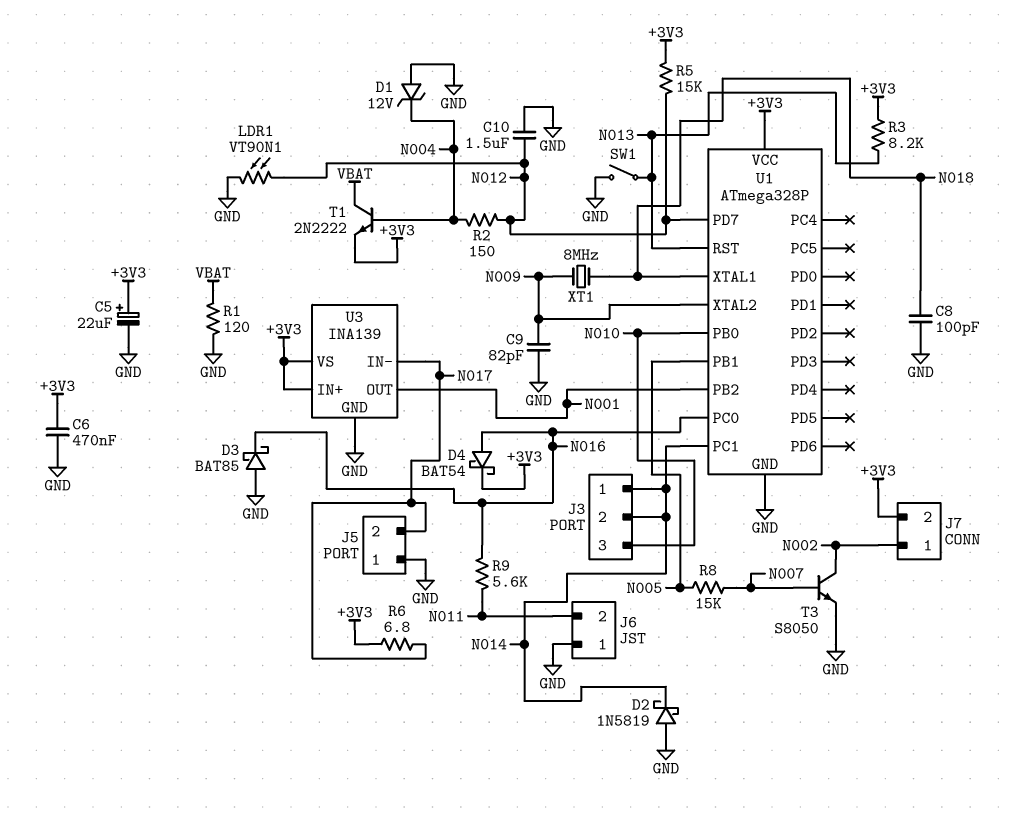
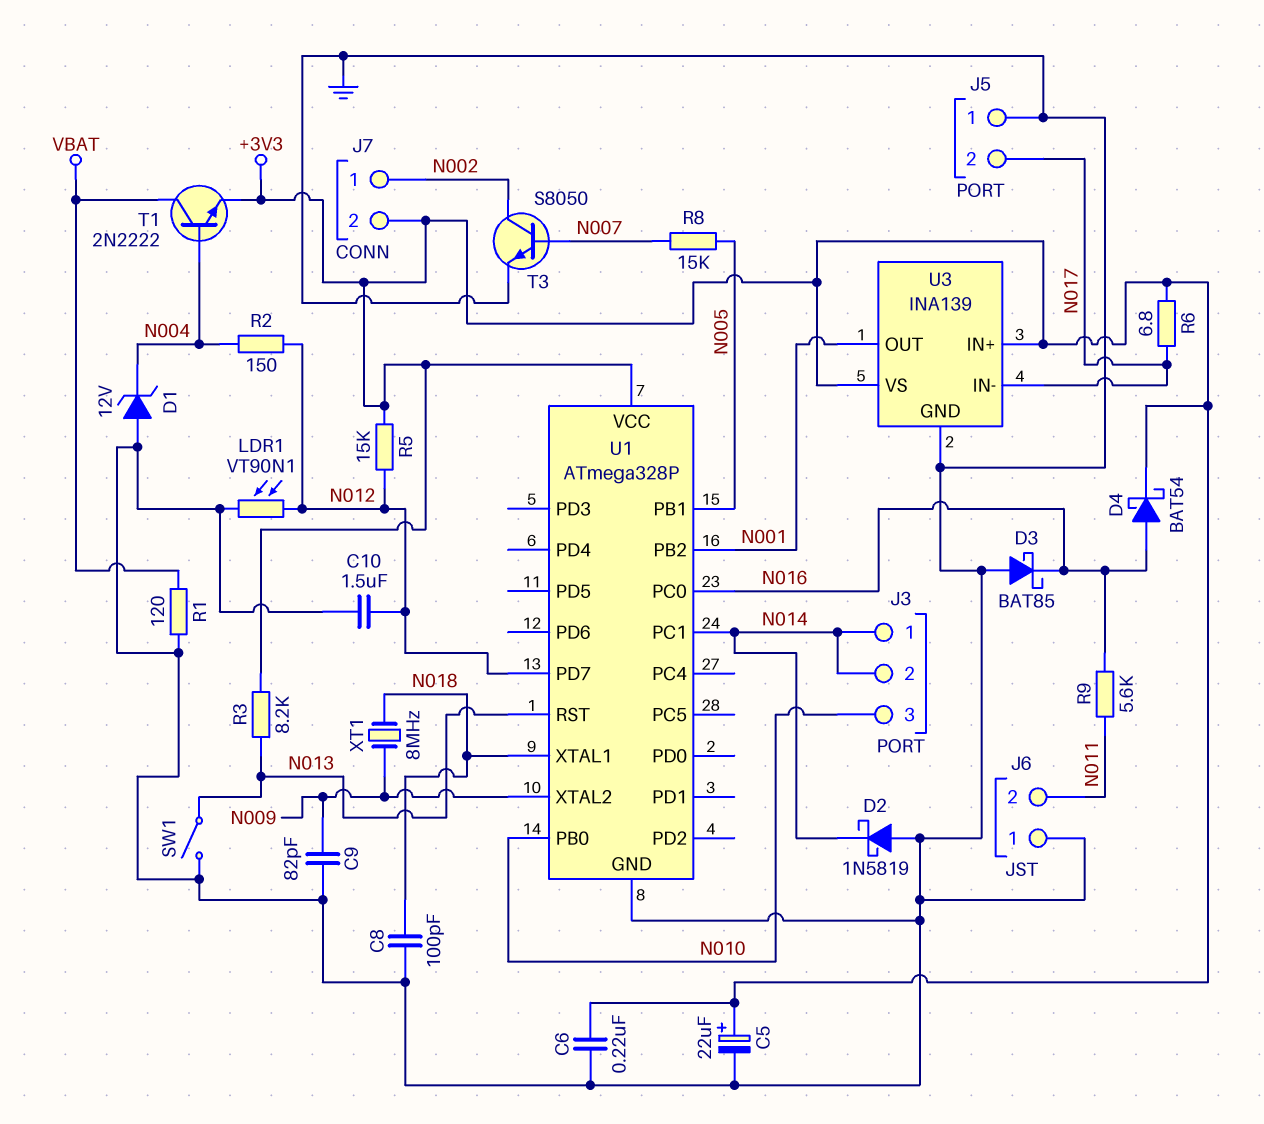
C6: 470nF (+3V3, GND) -> 220nF (+3V3, GND)

